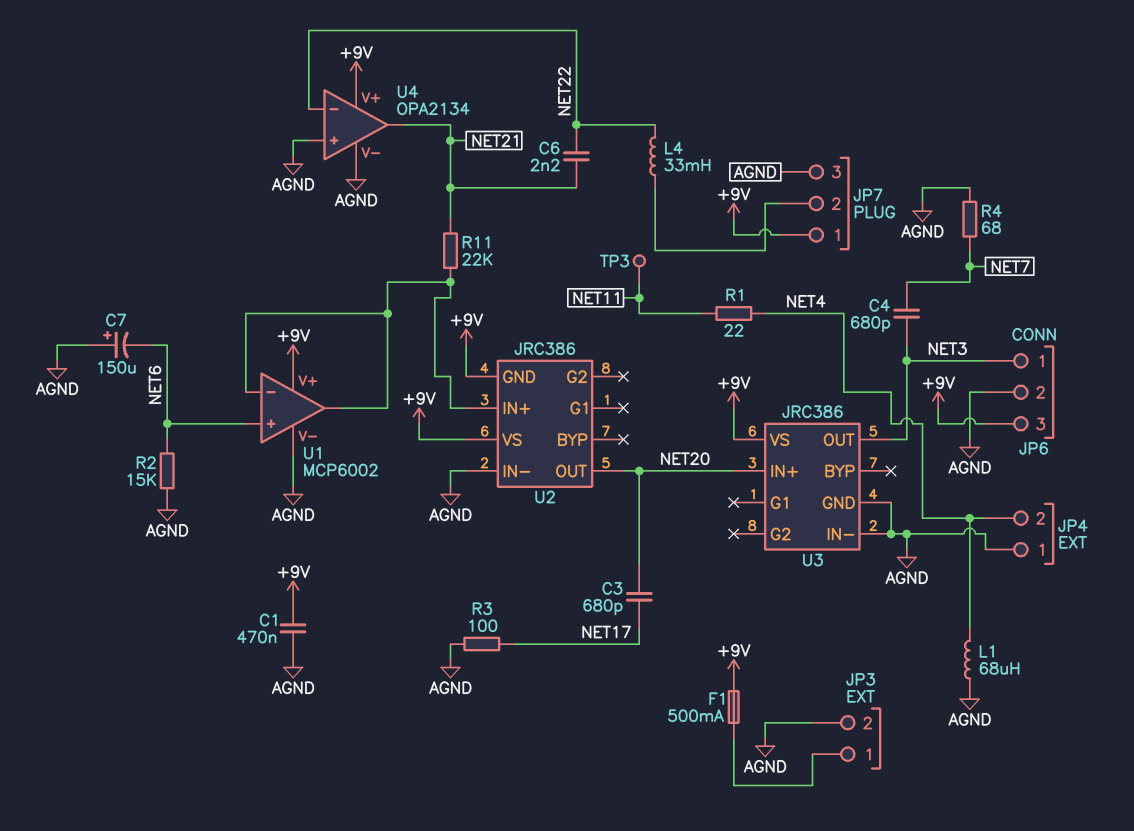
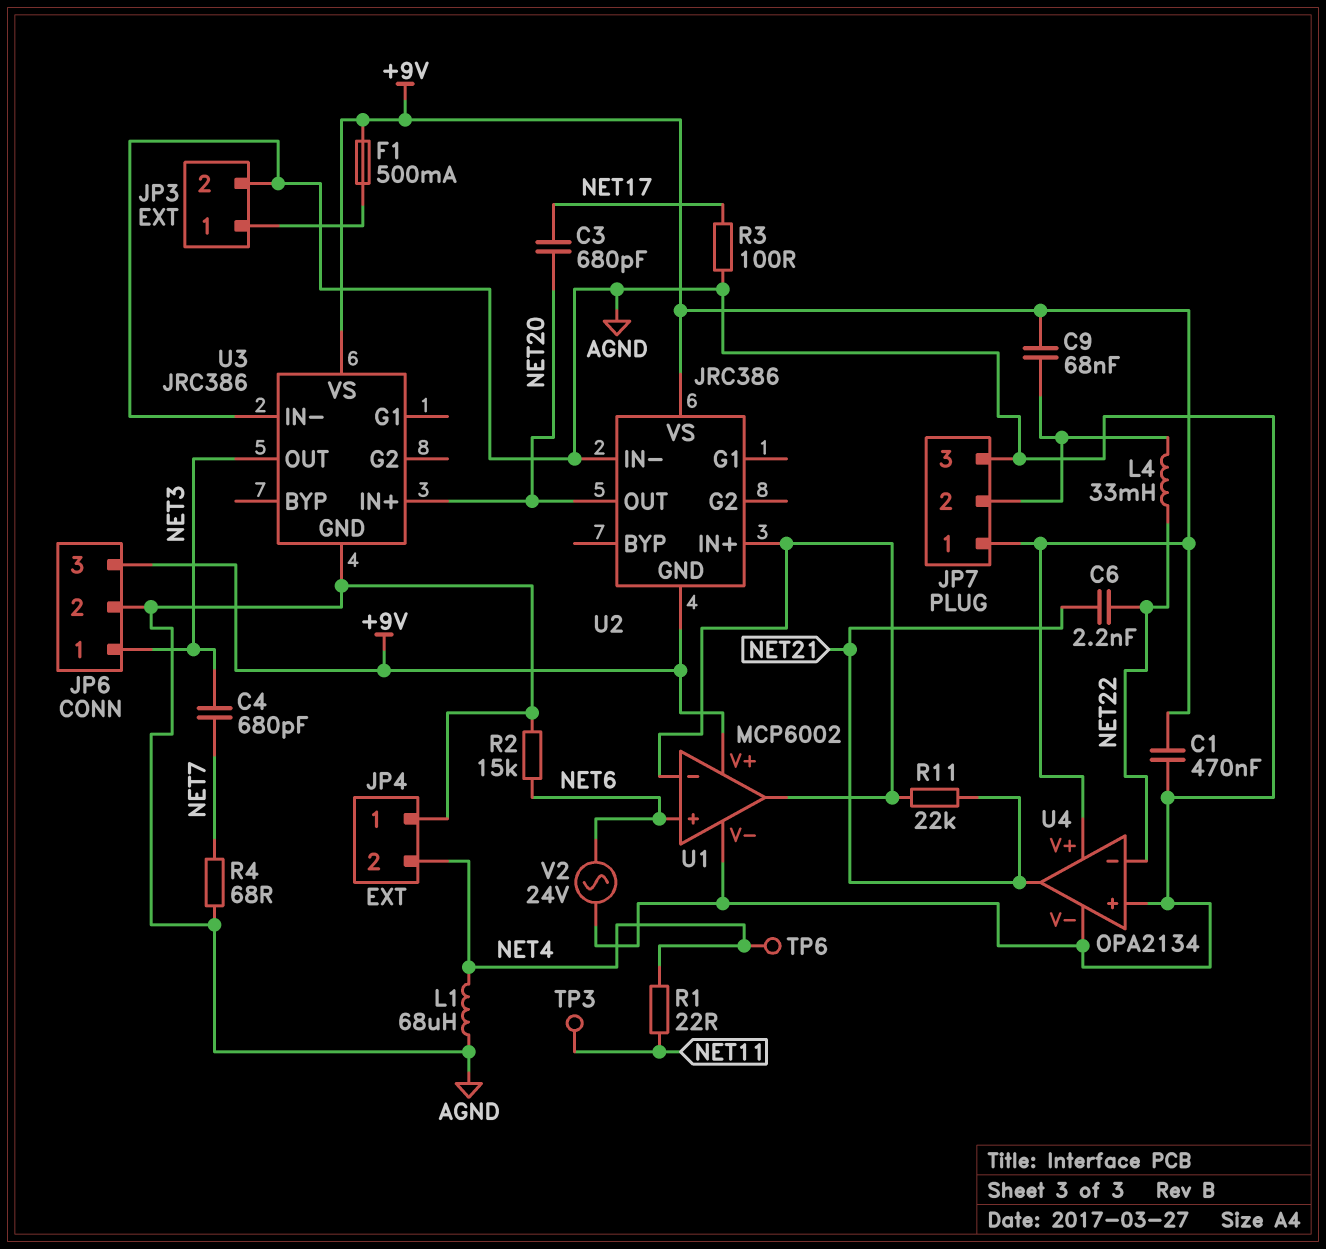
C7: 150uF (plus AGND, minus NET6) -> none
C9: none -> 68nF (+9V, JP7/2)
TP6: none -> test point (NET4)
V2: none -> AC 24V (AGND, NET6)

